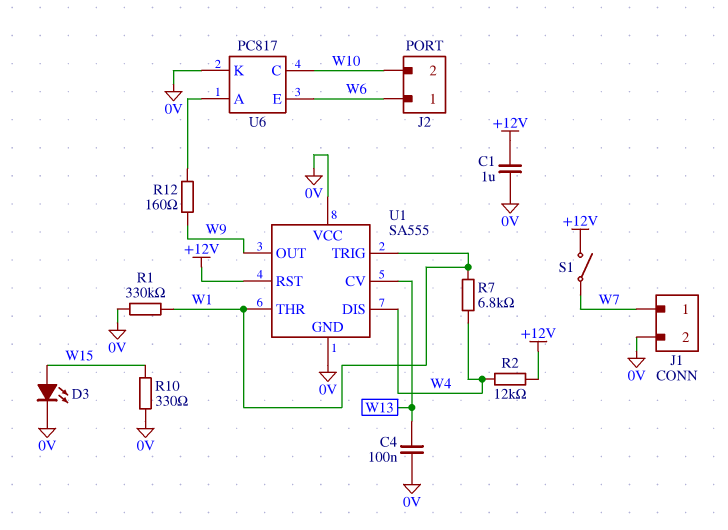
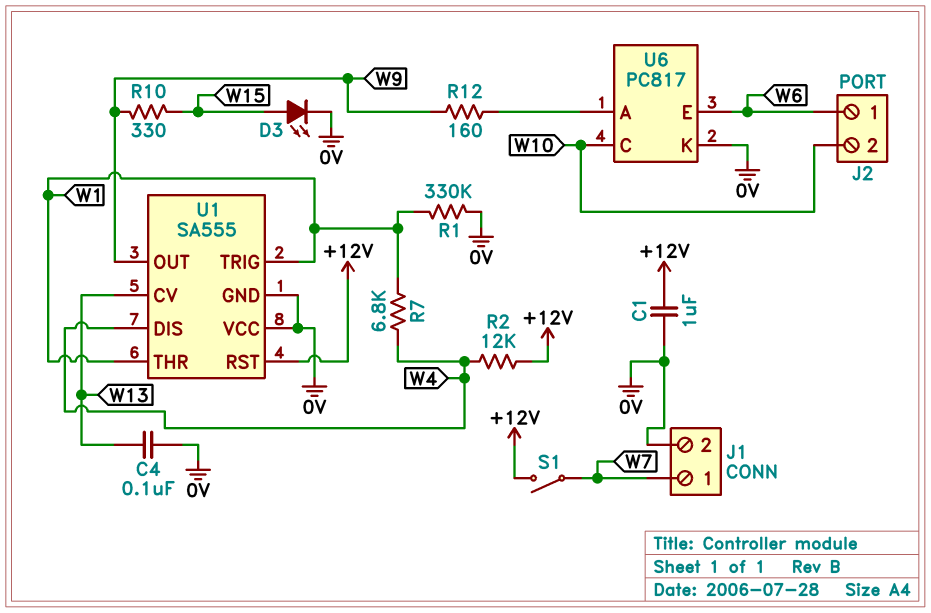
R10: 330 (0V, W15) -> 330 (W9, W15)

